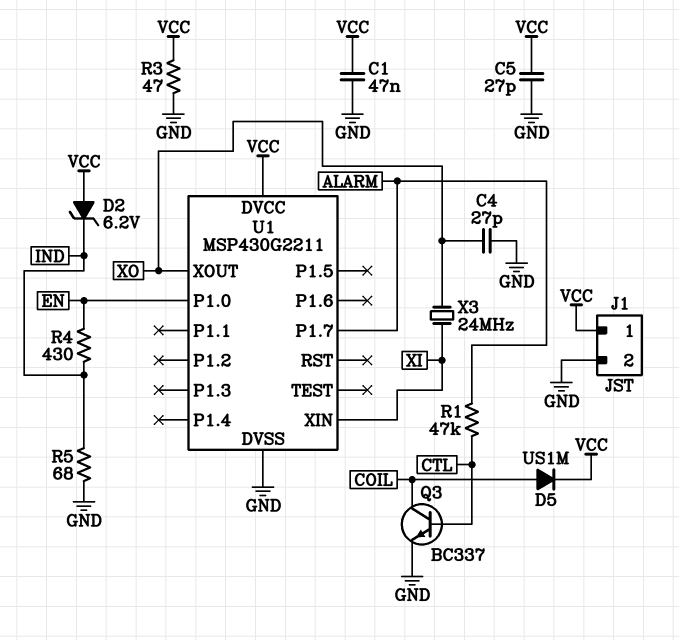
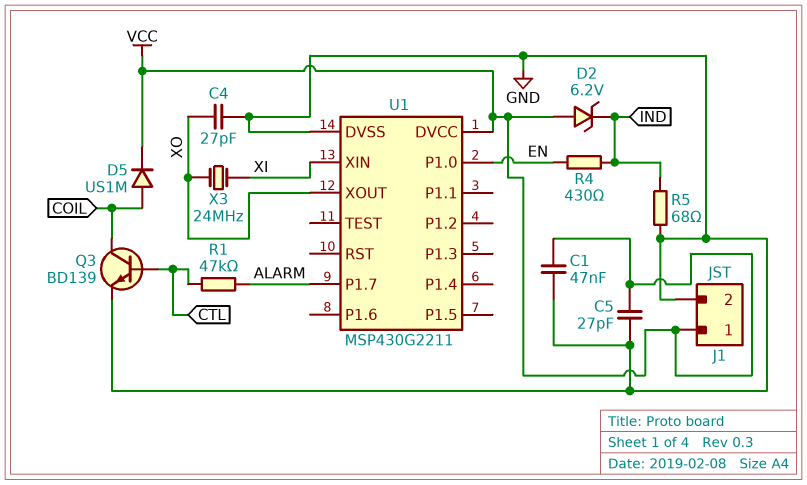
Q3: NPN BC337 (B CTL, C COIL, E GND) -> NPN BD139 (B CTL, C COIL, E GND)
R3: 47 (GND, VCC) -> none

